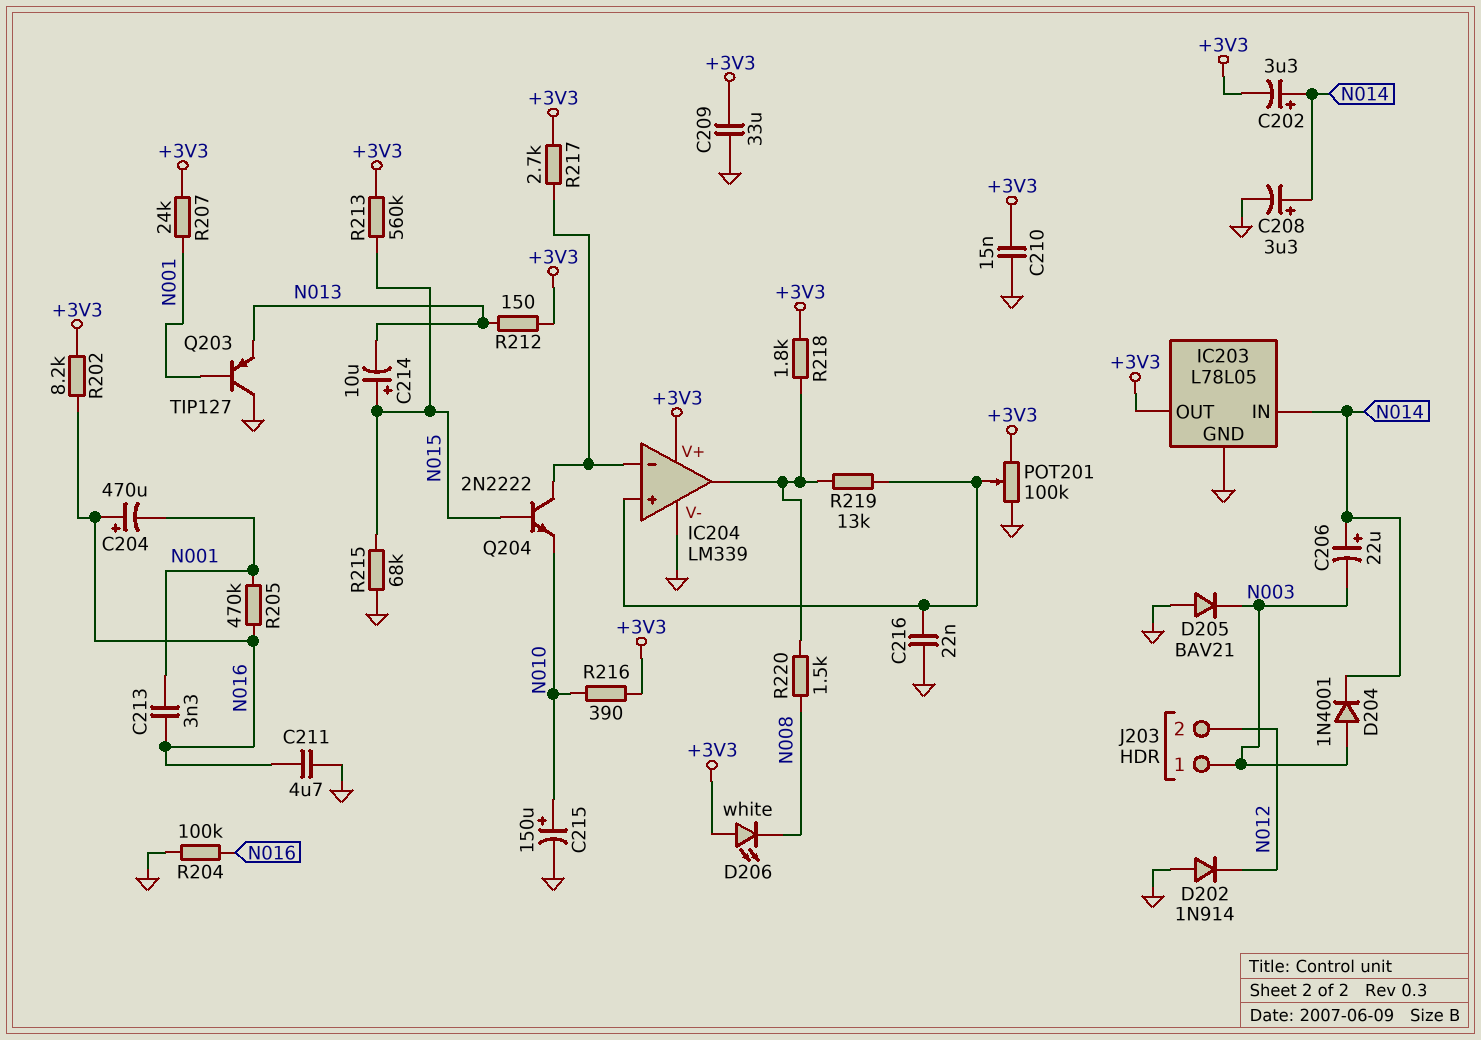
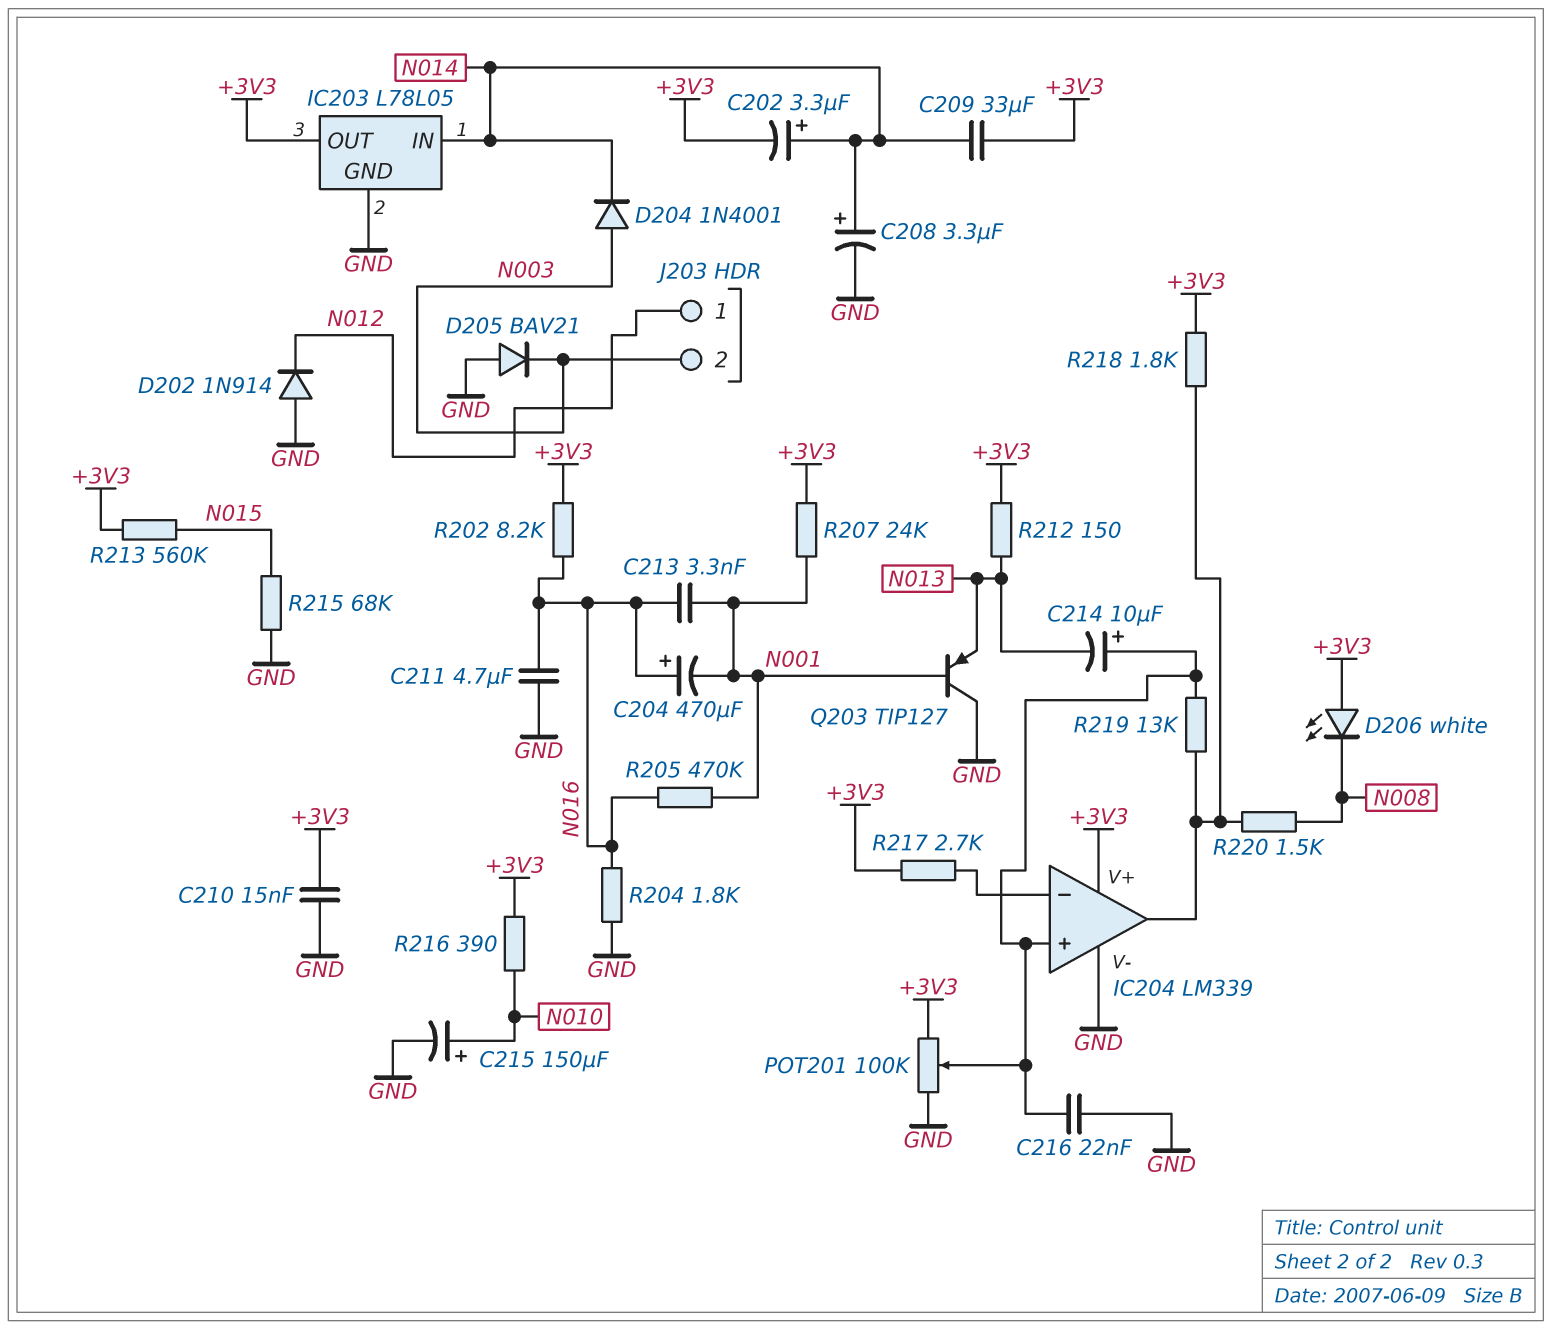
C206: 22uF (plus N014, minus N003) -> none
C209: 33uF (+3V3, GND) -> 33uF (+3V3, N014)
C214: 10uF (plus N015, minus N013) -> 10uF (plus IC204/in+, minus N013)
J203 pin 1: N003 -> N012
J203 pin 2: N012 -> N003
Q204: NPN 2N2222 (B N015, C IC204/in-, E N010) -> none
R204: 100k (GND, N016) -> 1.8k (GND, N016)

